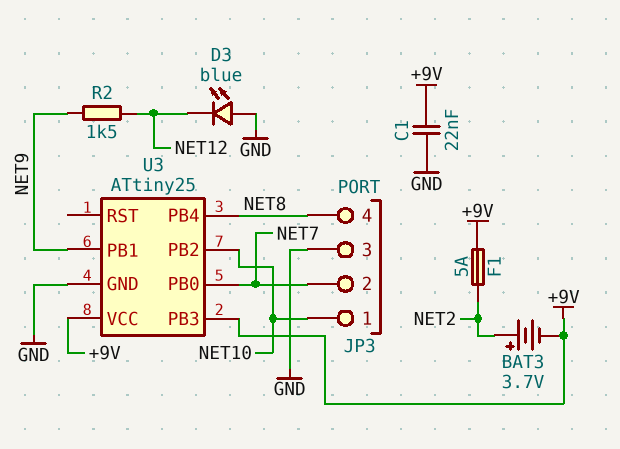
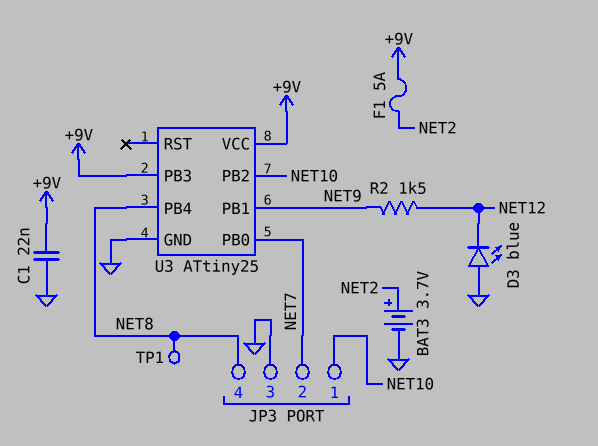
BAT3: 3.7V (plus NET2, minus +9V) -> 3.7V (plus NET2, minus GND)
TP1: none -> test point (NET8)

